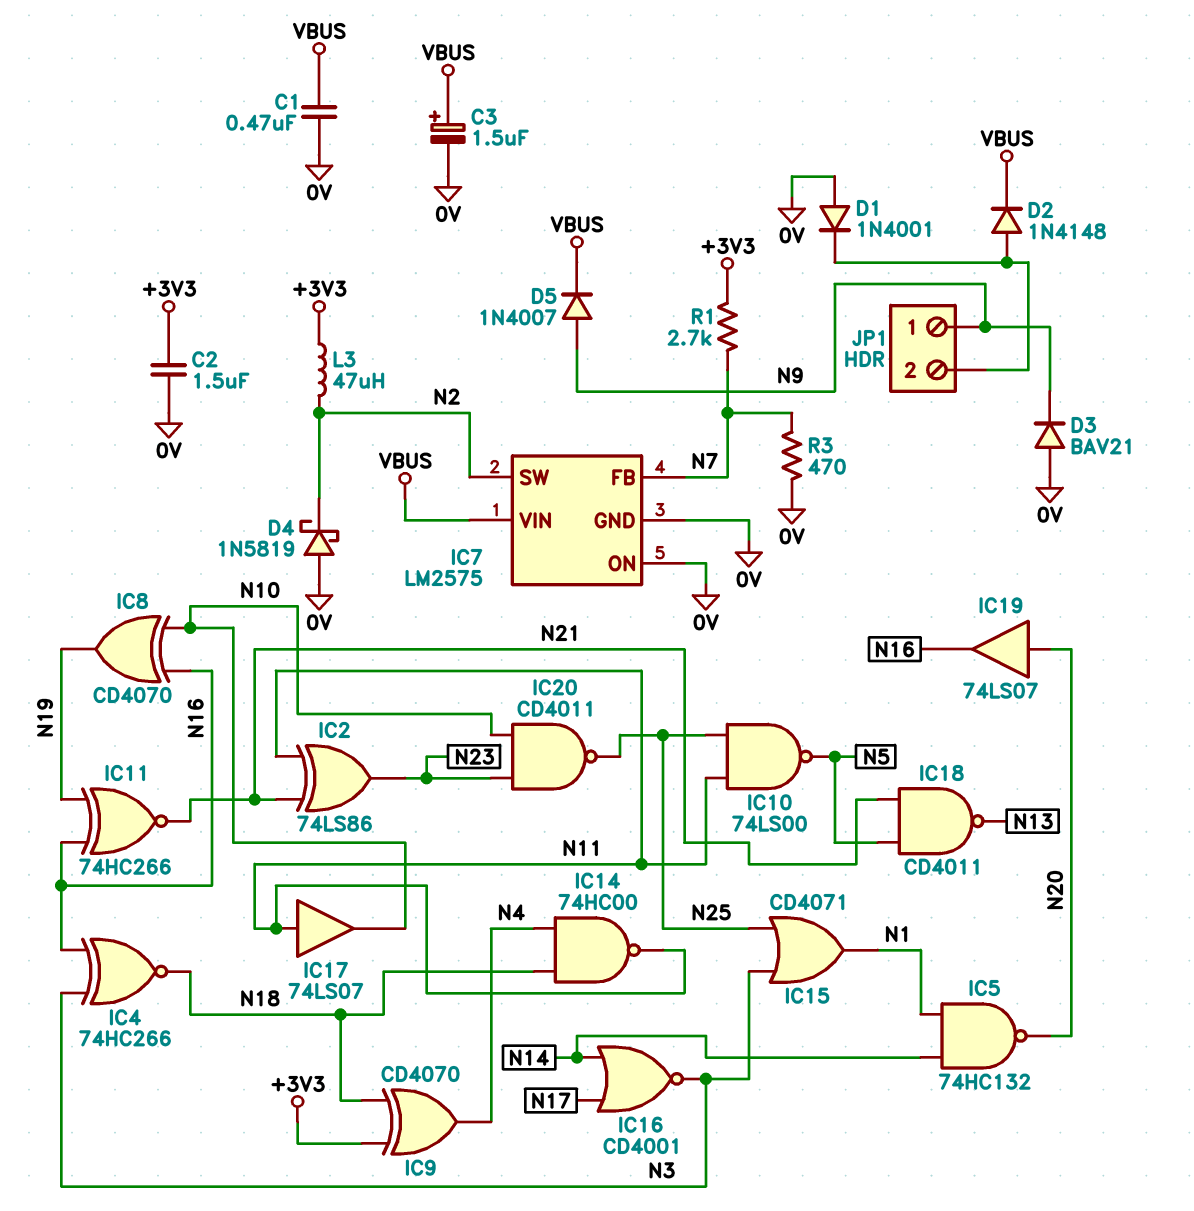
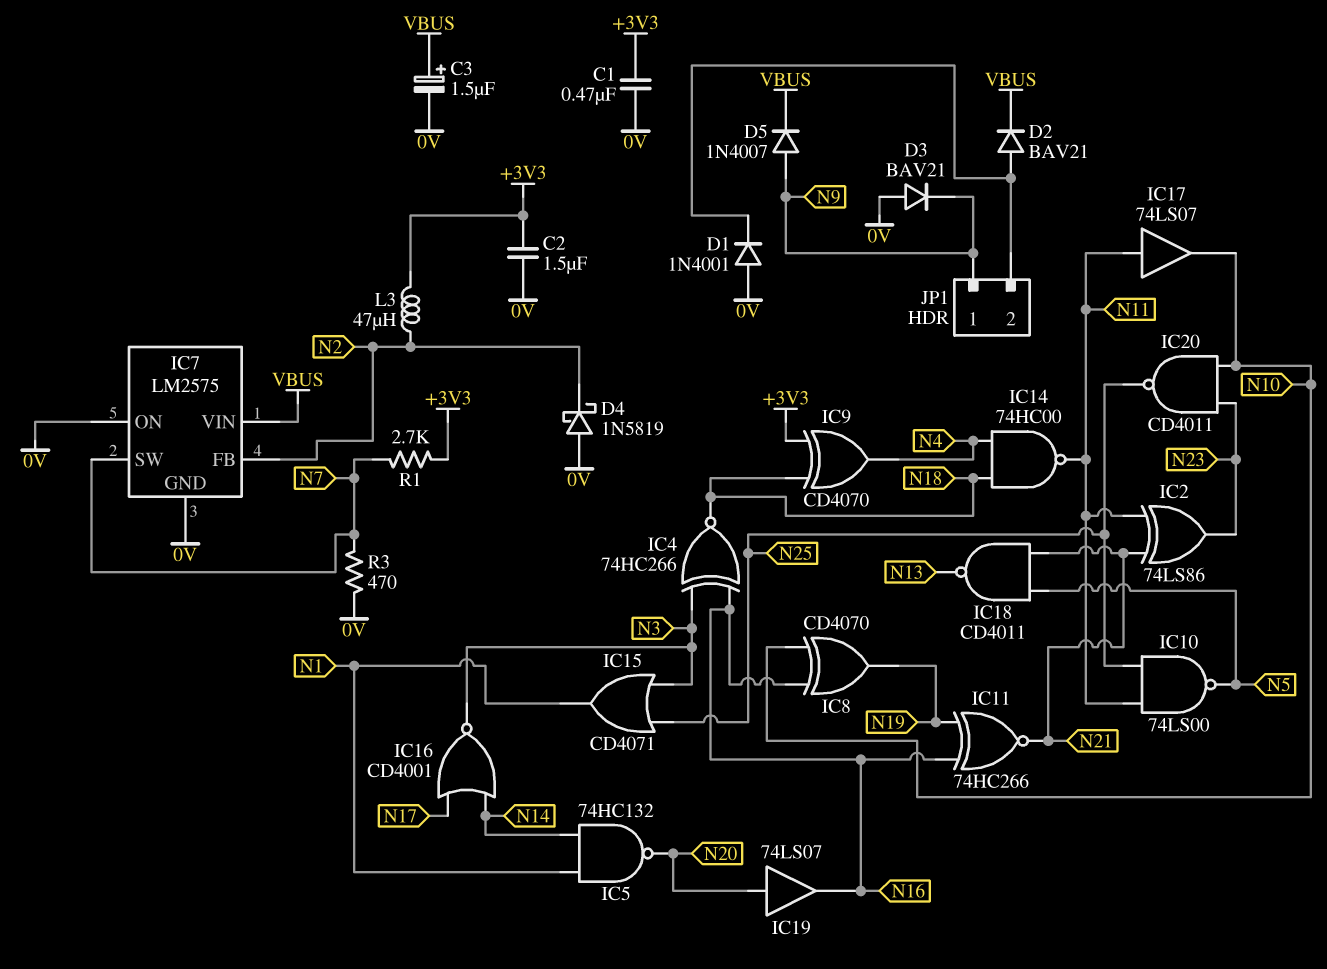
C1: 470nF (0V, VBUS) -> 470nF (+3V3, 0V)
D2: diode 1N4148 (A JP1/2, K VBUS) -> diode BAV21 (A JP1/2, K VBUS)
IC7 pin FB: N7 -> N2
IC7 pin SW: N2 -> N7

